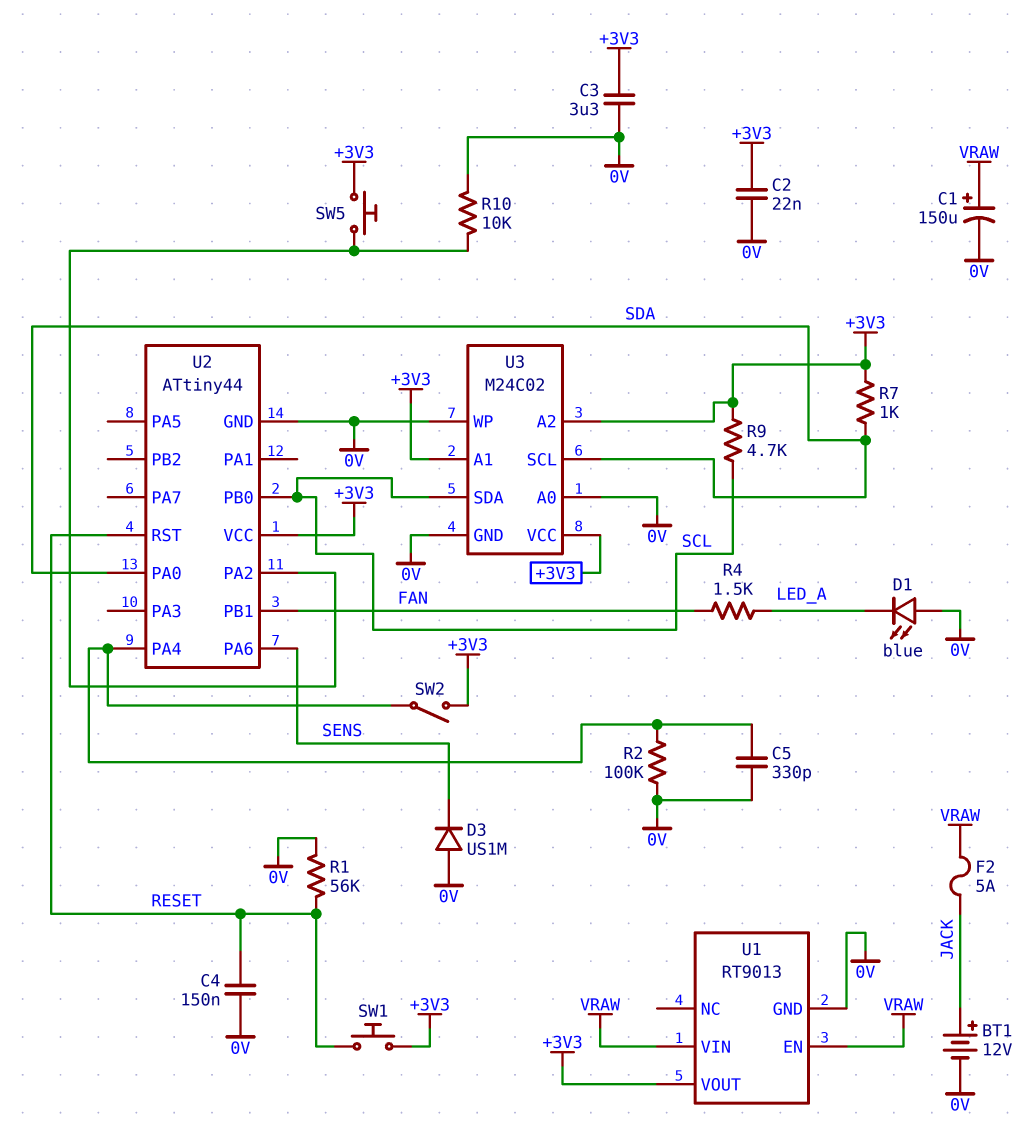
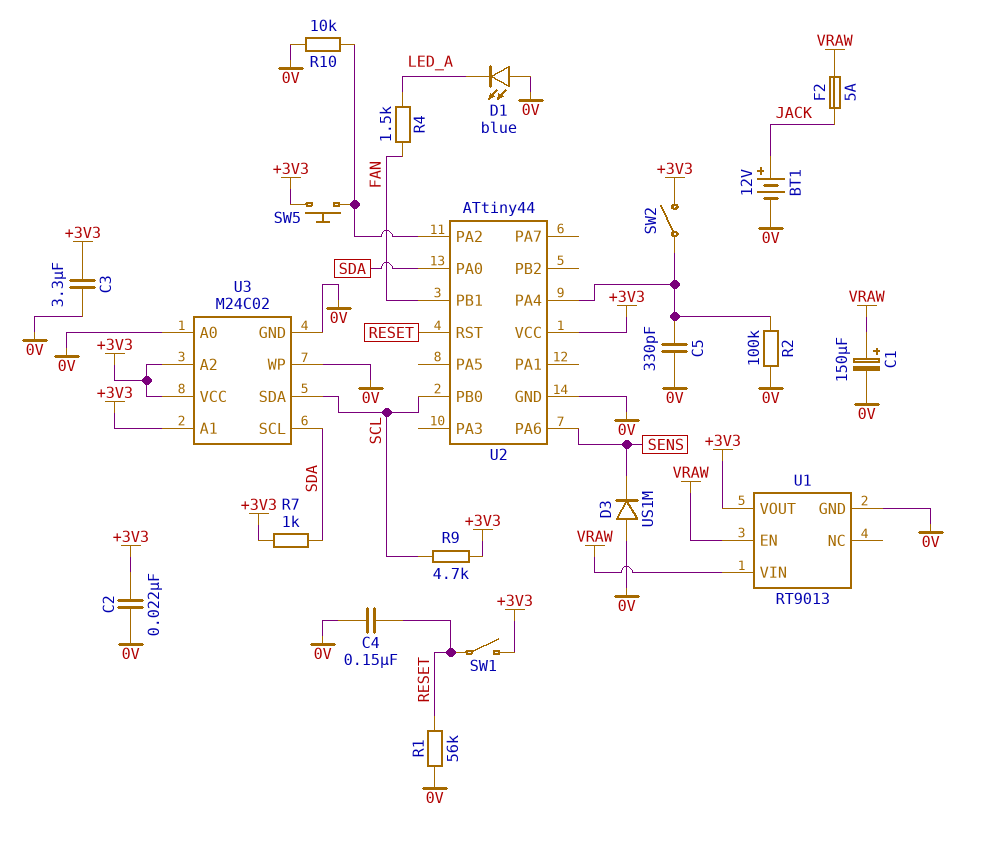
SW1: button (+3V3, RESET) -> switch (+3V3, RESET)

